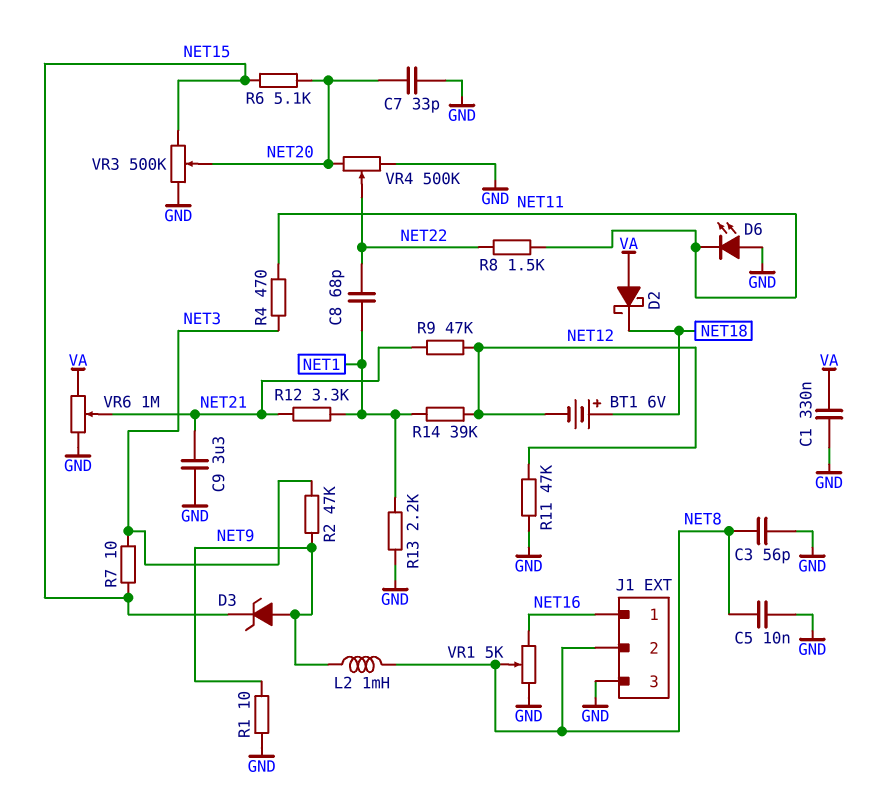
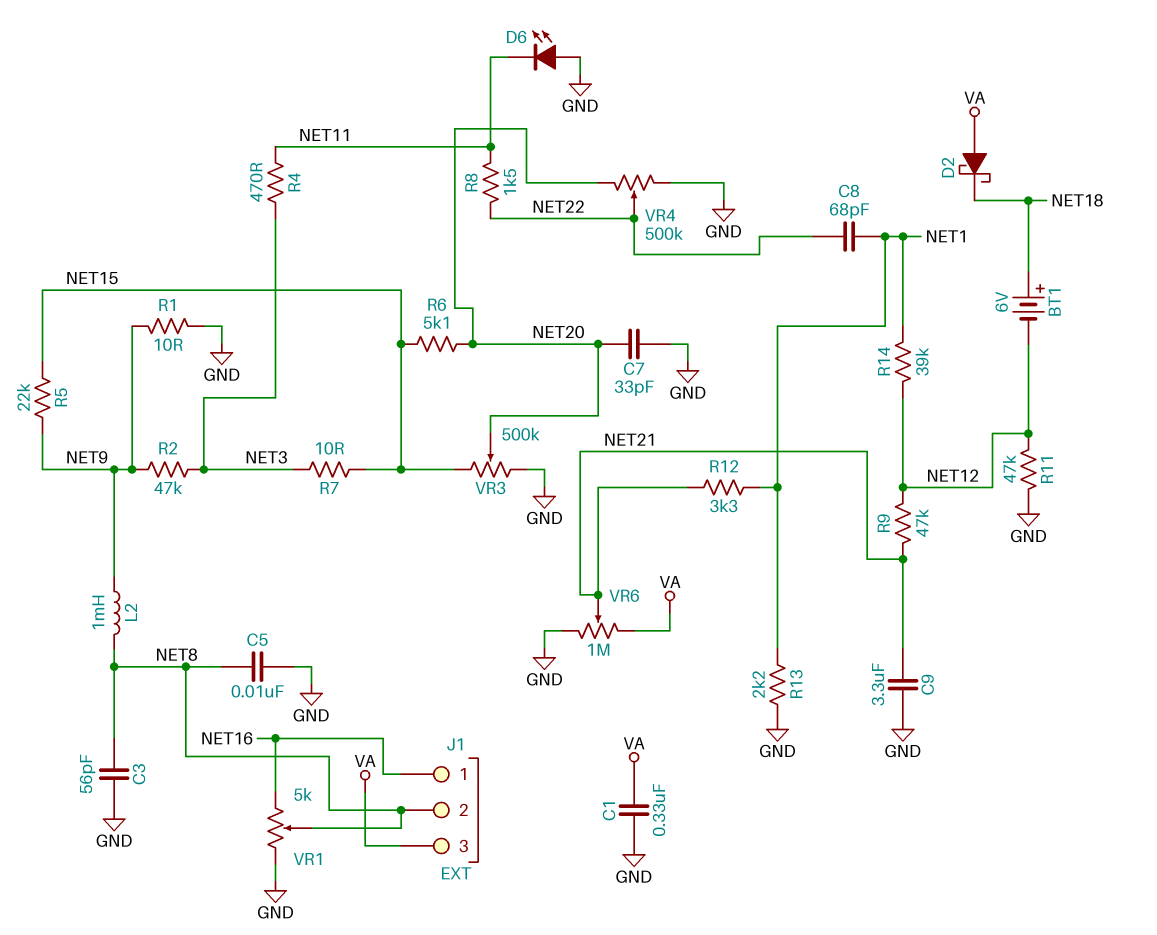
D3: zener (A NET9, K NET15) -> none
J1 pin 3: GND -> VA
R5: none -> 22k (NET9, NET15)

